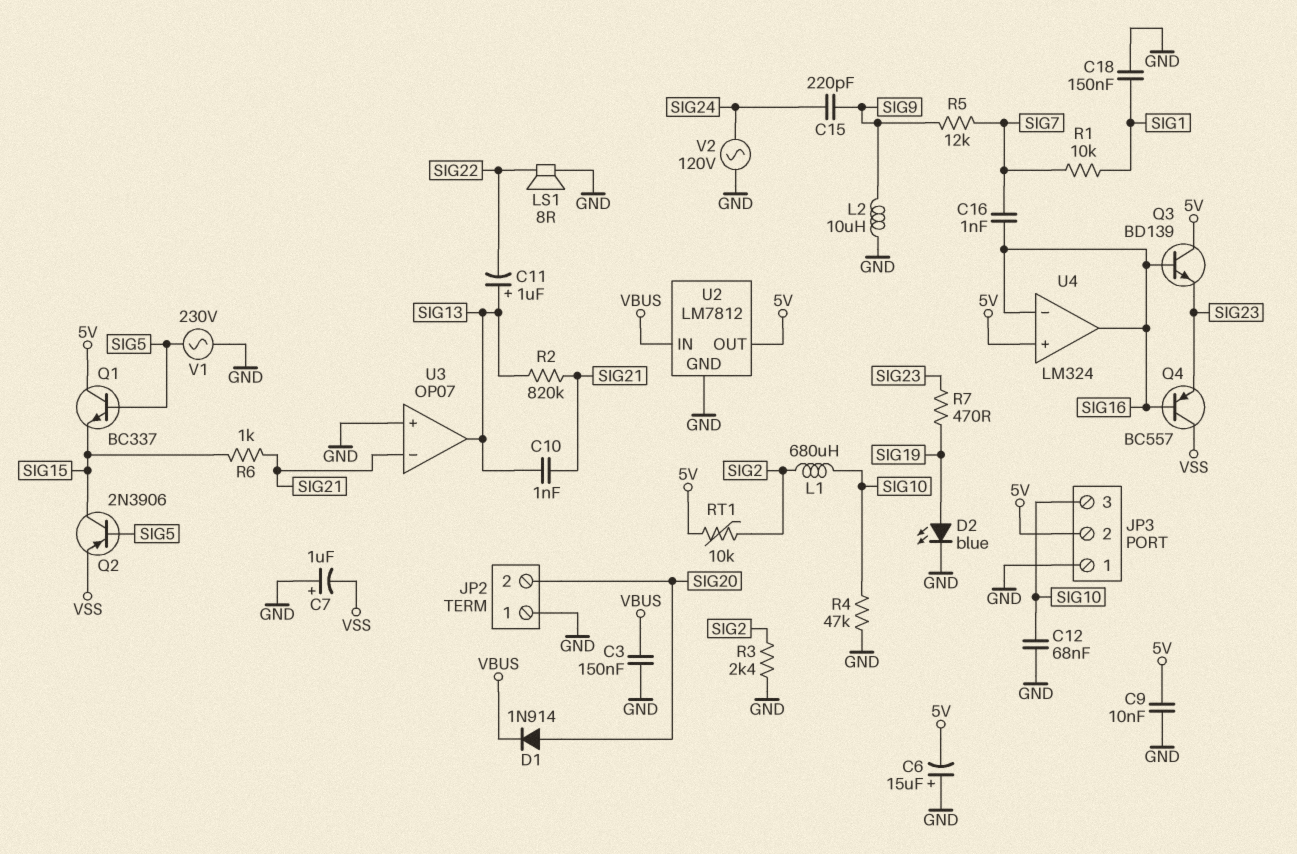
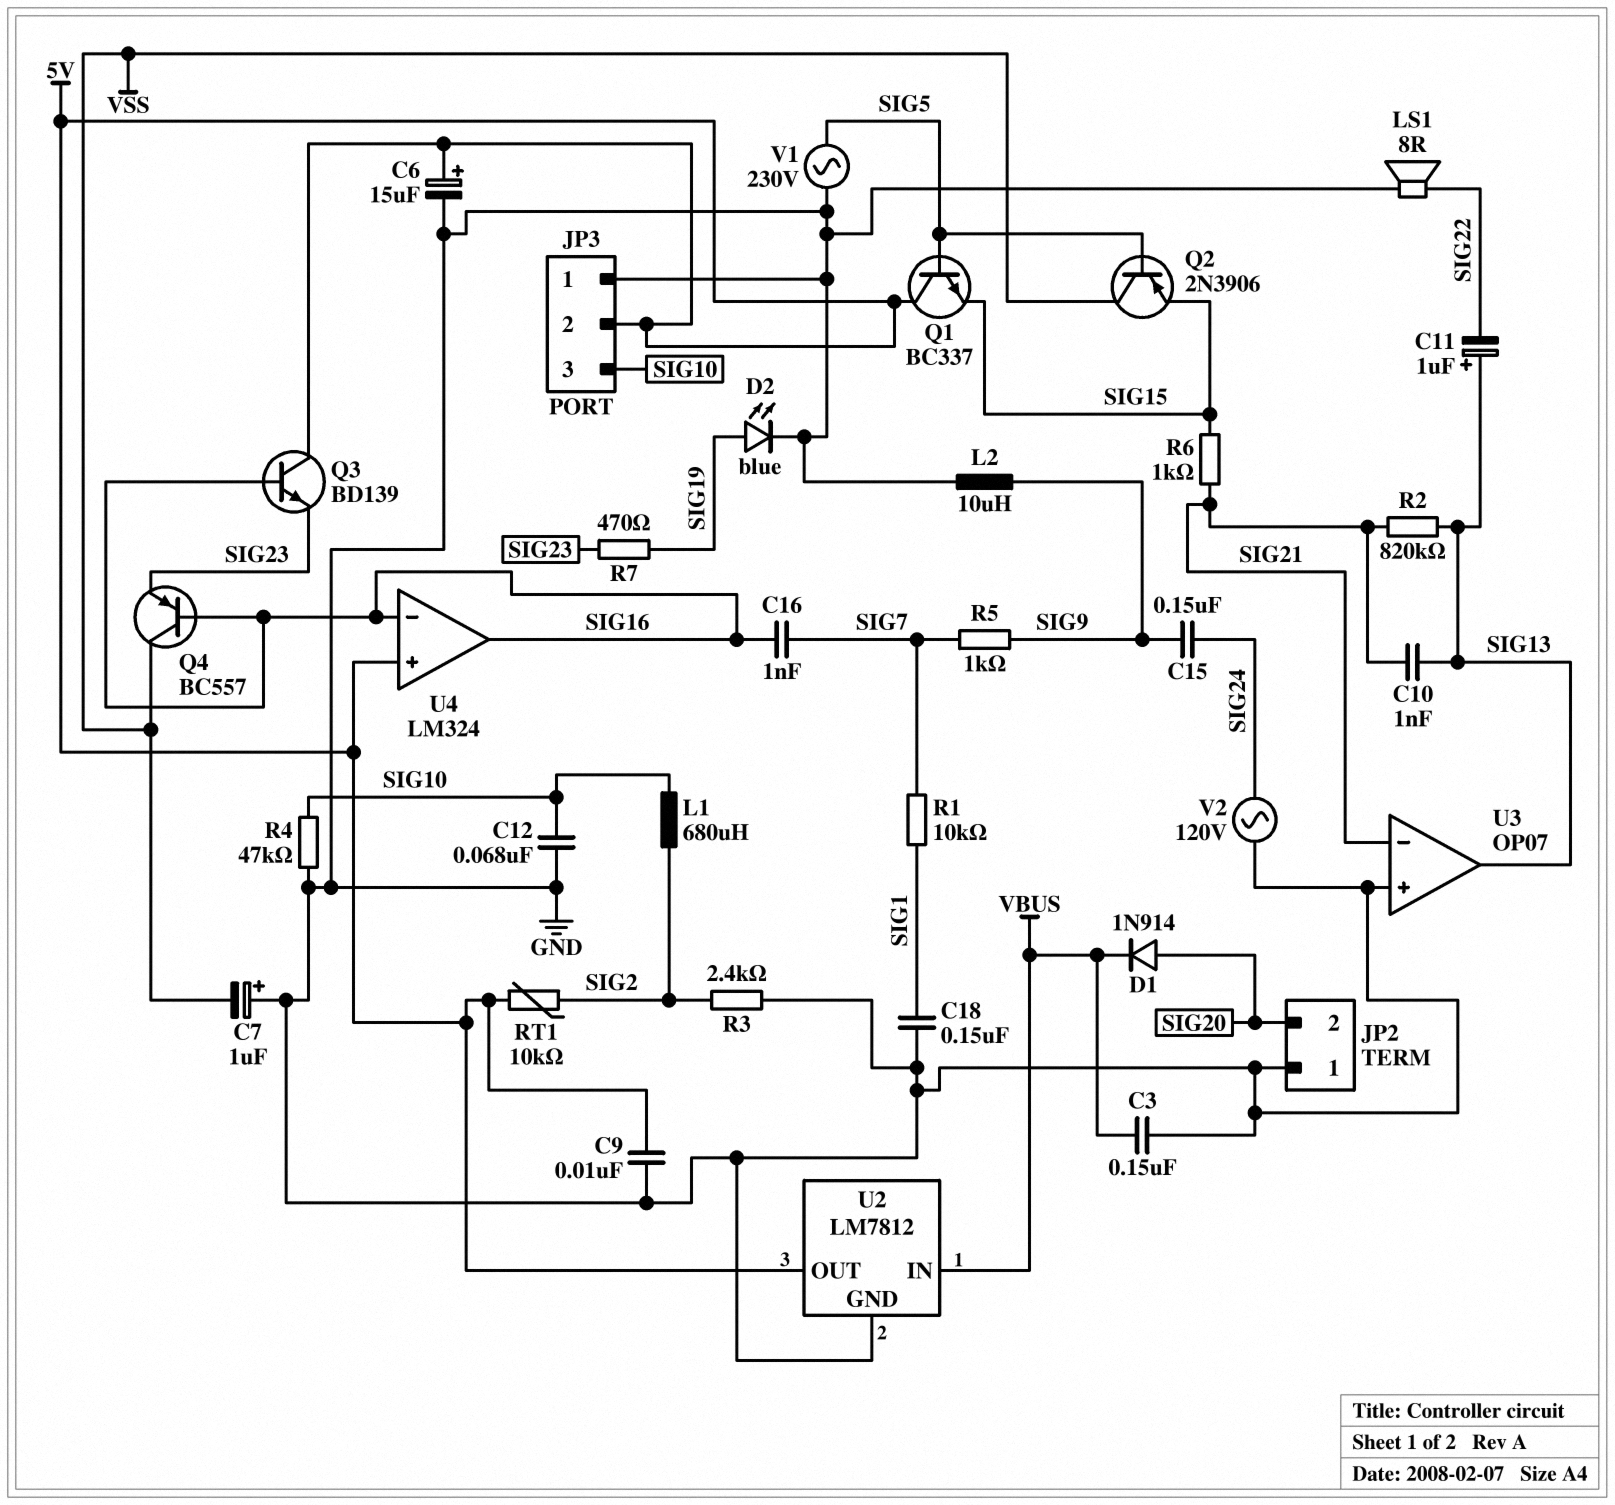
C6: 15uF (plus GND, minus 5V) -> 15uF (plus 5V, minus GND)
C15: 220pF (SIG9, SIG24) -> 150nF (SIG9, SIG24)
Q2: PNP 2N3906 (B SIG5, C SIG15, E VSS) -> PNP 2N3906 (B SIG5, C VSS, E SIG15)
R5: 12k (SIG7, SIG9) -> 1k (SIG7, SIG9)

